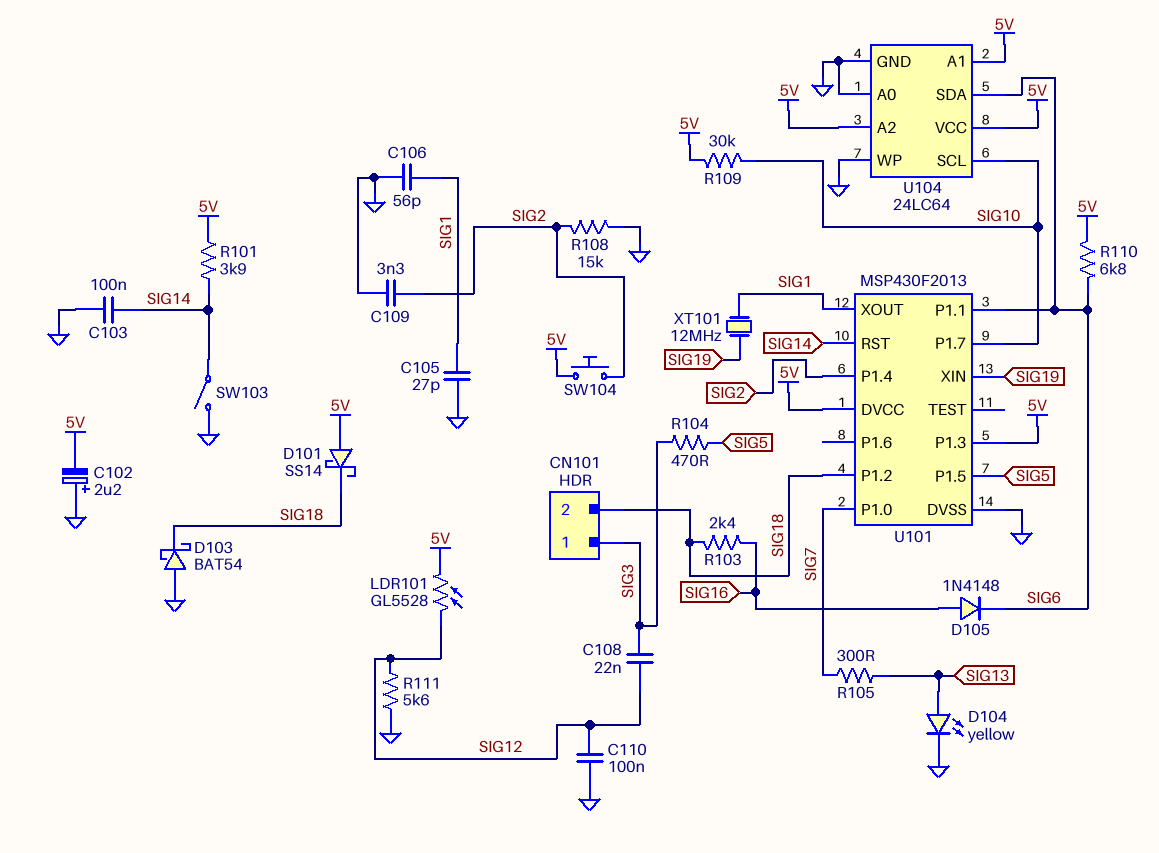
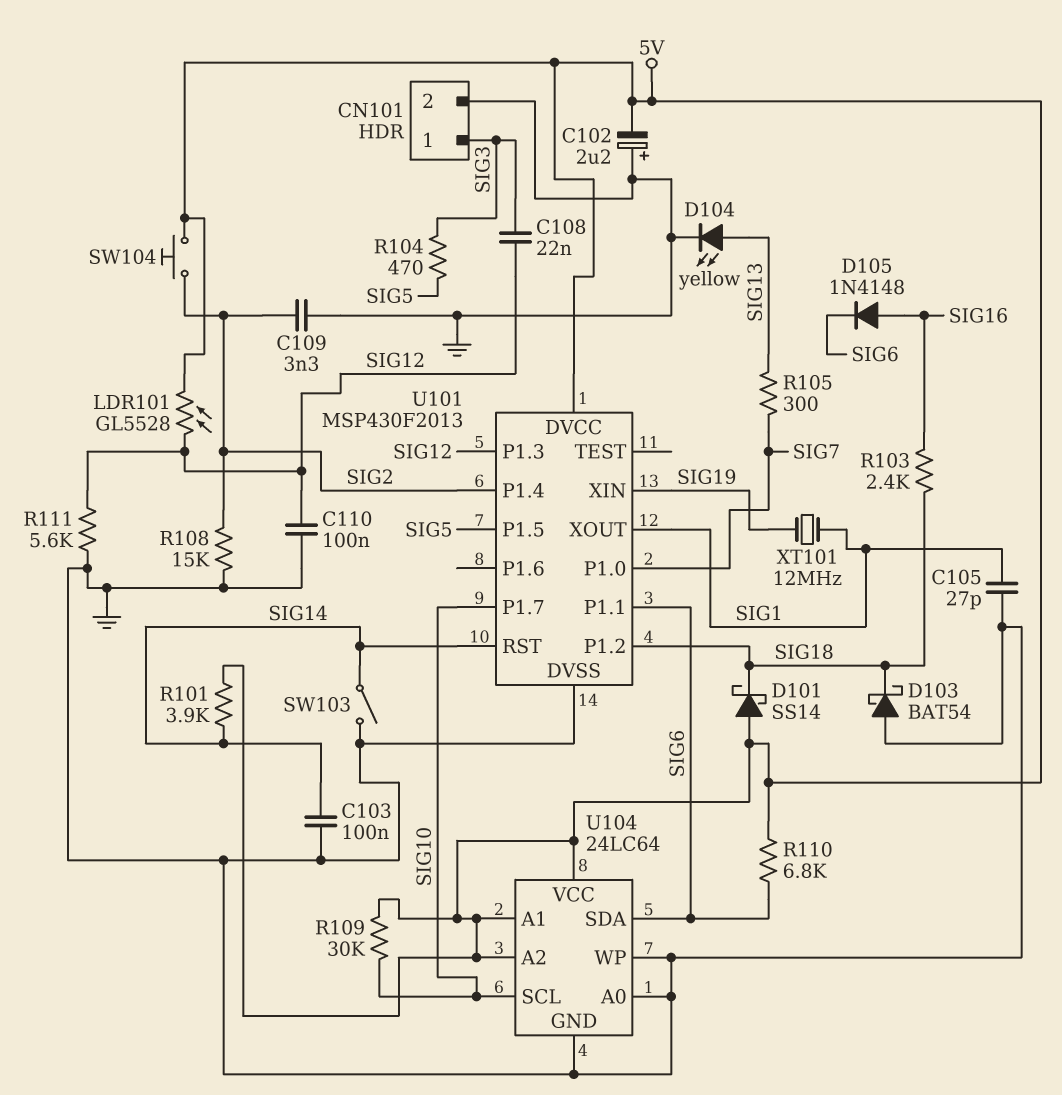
C106: 56pF (GND, SIG1) -> none
CN101 pin 2: SIG18 -> GND
U101 pin P1.3: 5V -> SIG12

